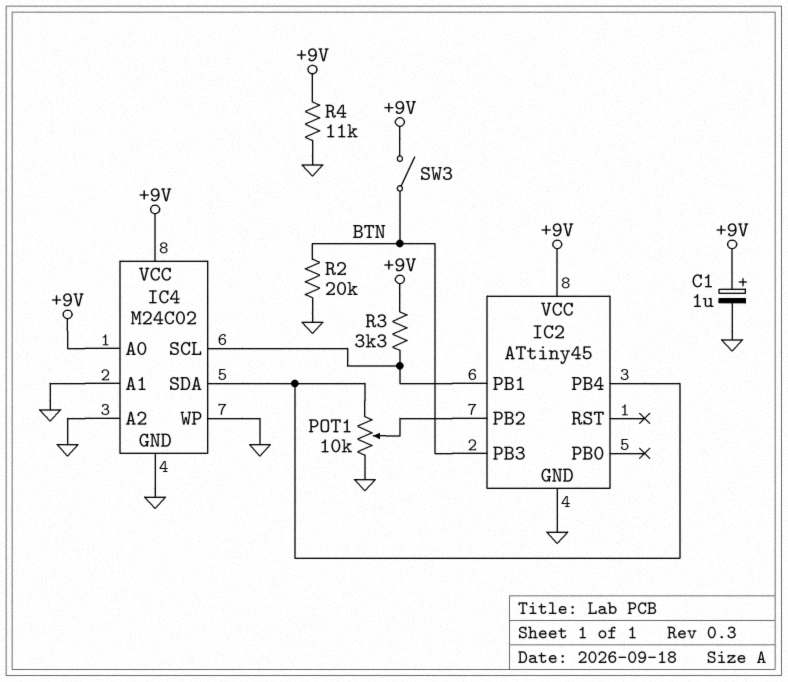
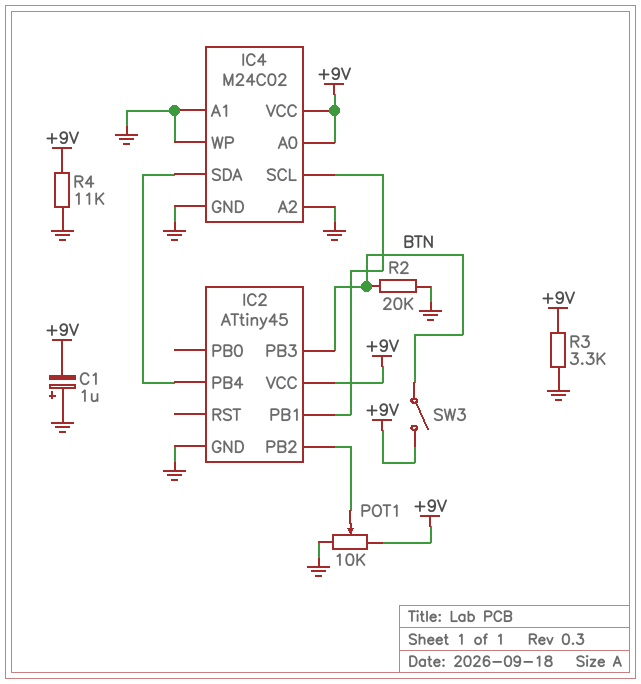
C1: 1uF (plus +9V, minus GND) -> 1uF (plus GND, minus +9V)
POT1: 10k (GND, IC2/PB4, wiper IC2/PB2) -> 10k (+9V, GND, wiper IC2/PB2)
R3: 3.3k (+9V, IC2/PB1) -> 3.3k (+9V, GND)

